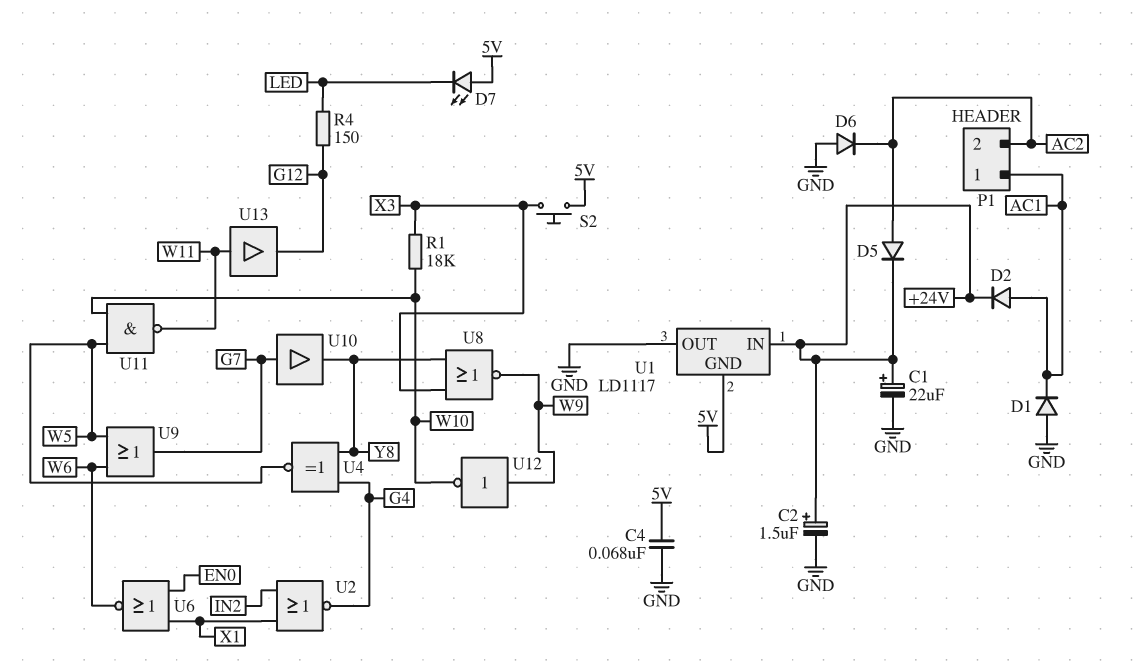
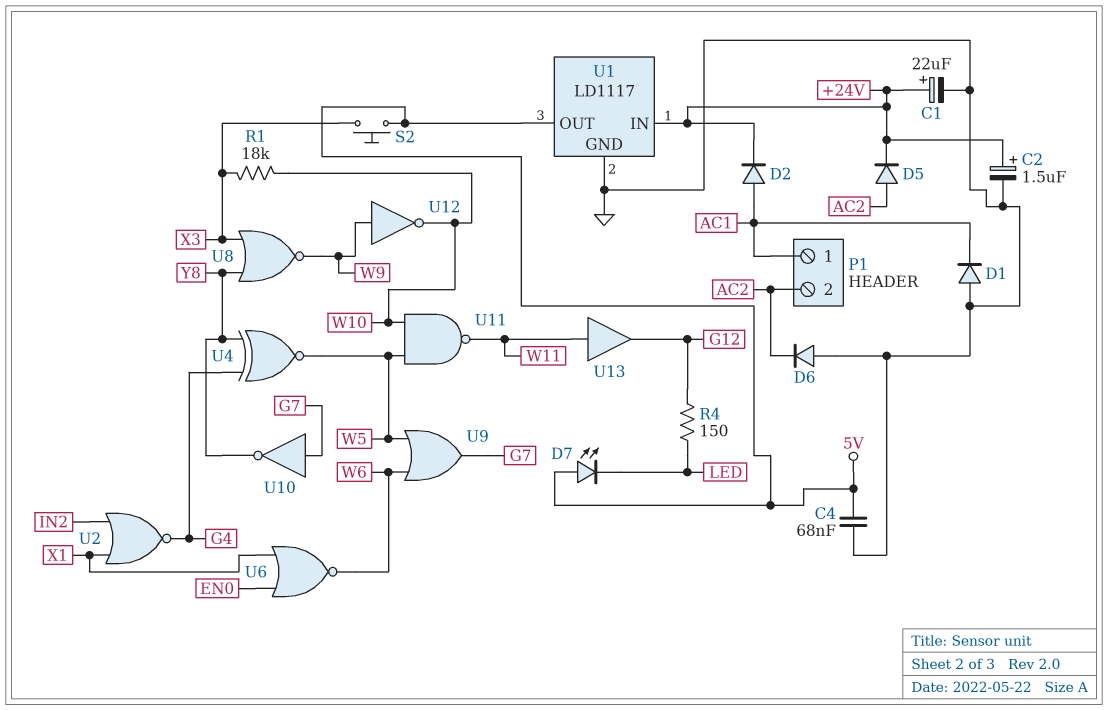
U1 pin GND: 5V -> GND
U1 pin OUT: GND -> 5V
U10: buffer (in G7, out Y8) -> NOT (in G7, out Y8)

